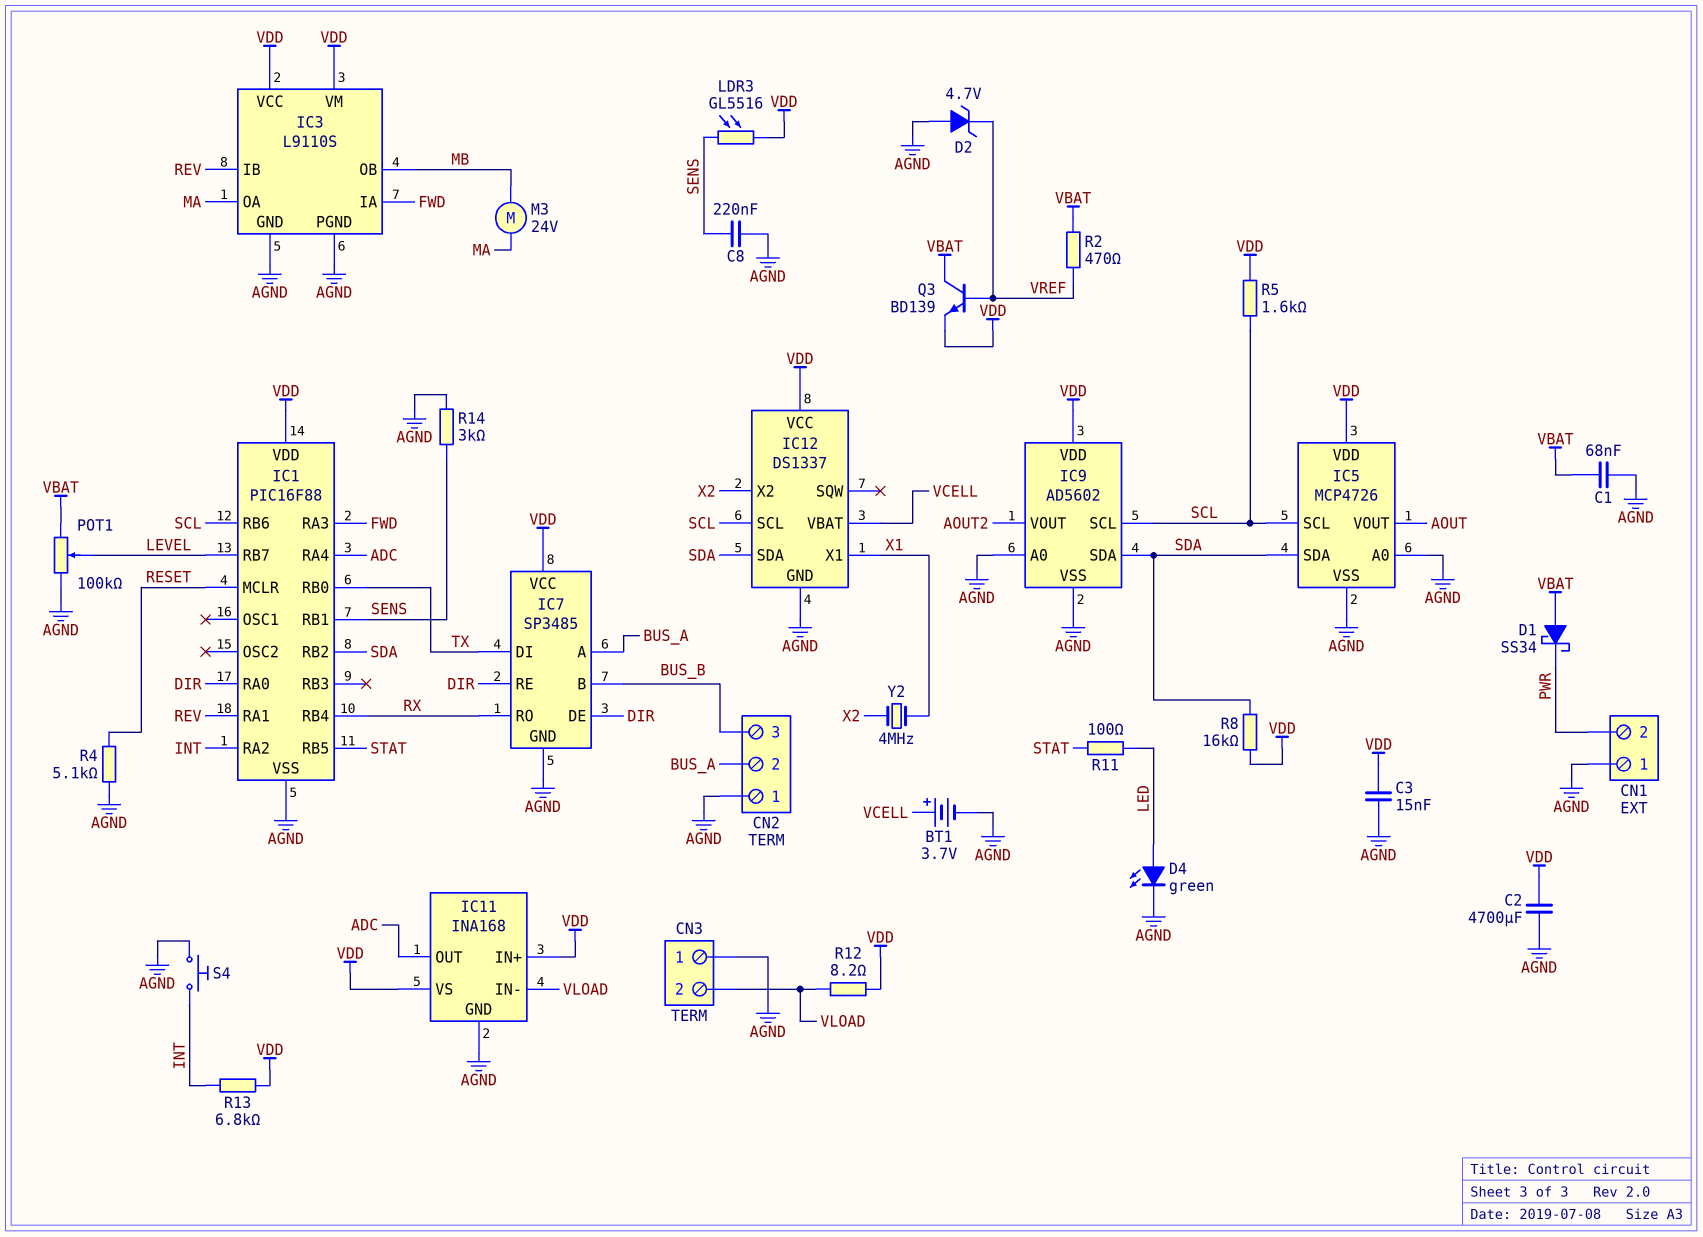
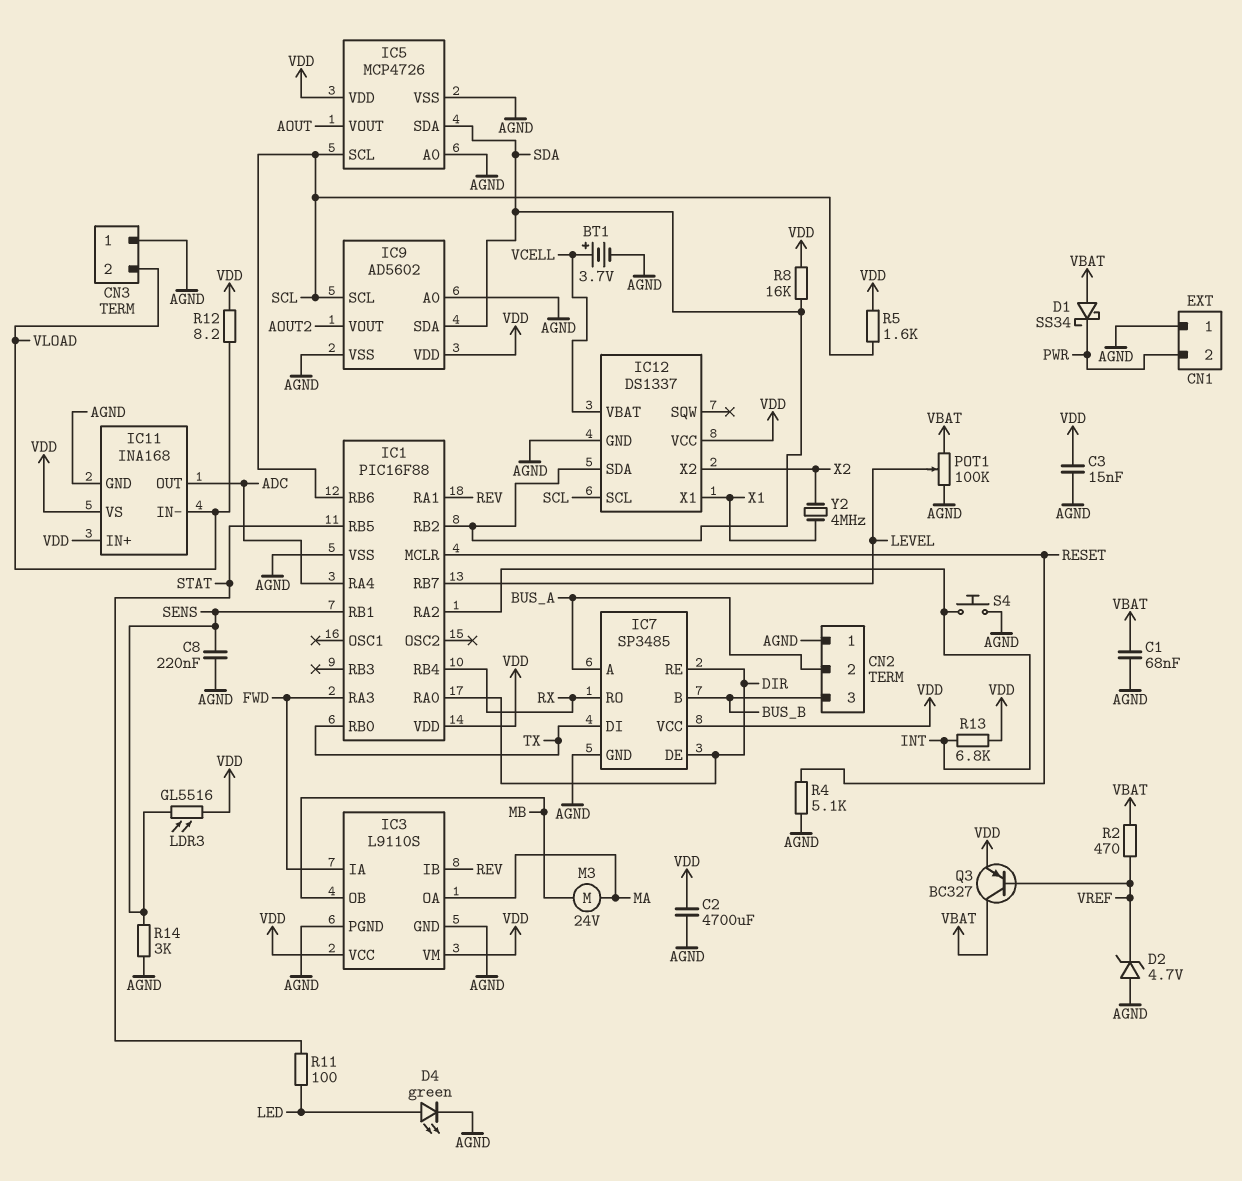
Q3: NPN BD139 (B VREF, C VBAT, E VDD) -> PNP BC327 (B VREF, C VBAT, E VDD)

